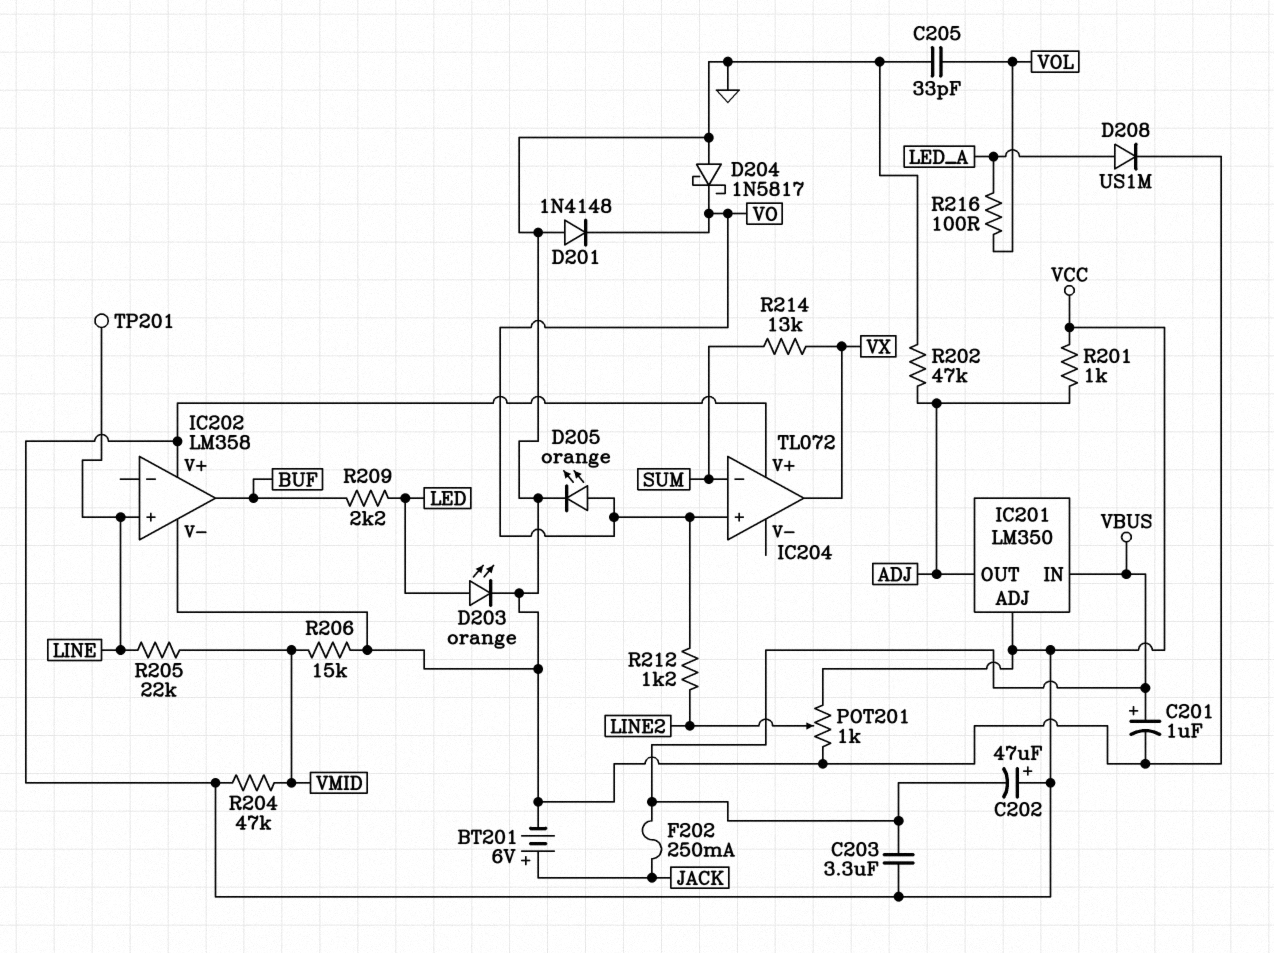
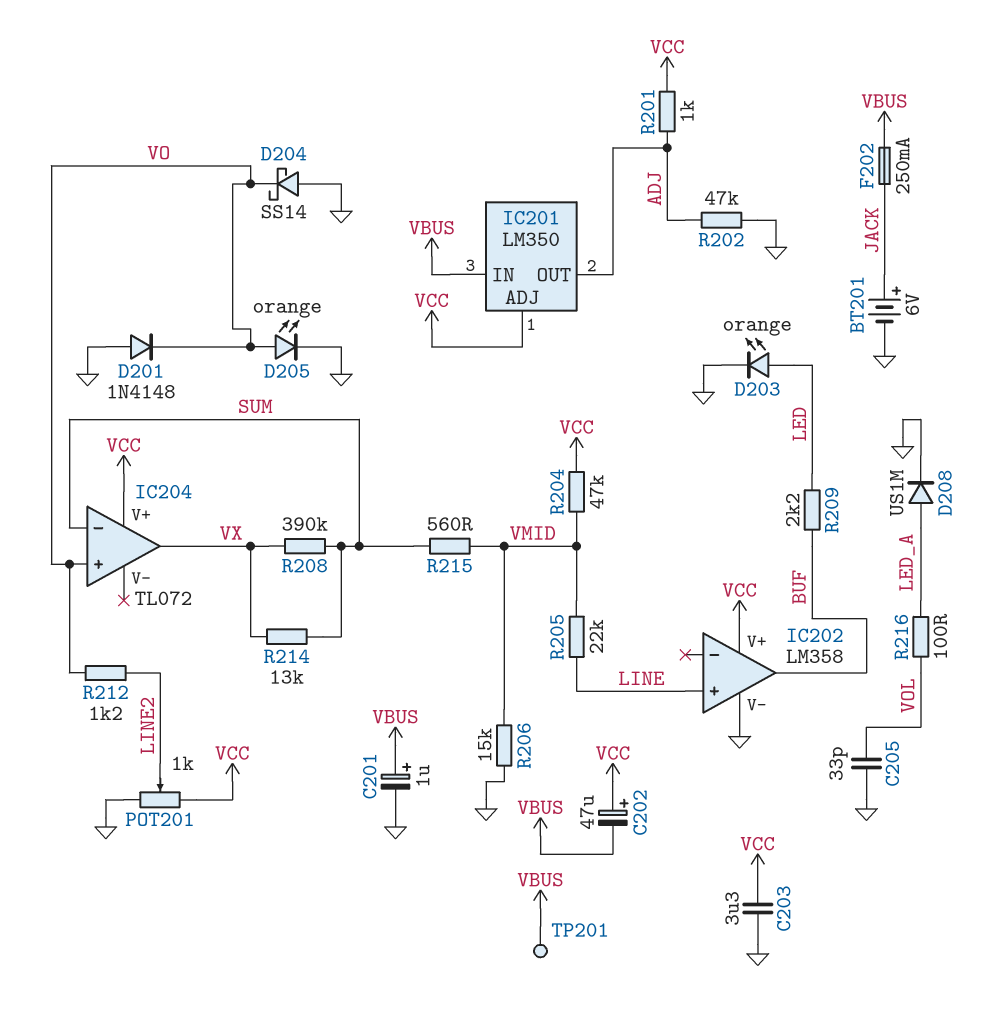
C203: 3.3uF (VBUS, VCC) -> 3.3uF (GND, VCC)
D204: schottky 1N5817 (A GND, K VO) -> schottky SS14 (A GND, K VO)
R208: none -> 390k (SUM, VX)
R215: none -> 560 (SUM, VMID)
TP201: test point (LINE) -> test point (VBUS)

